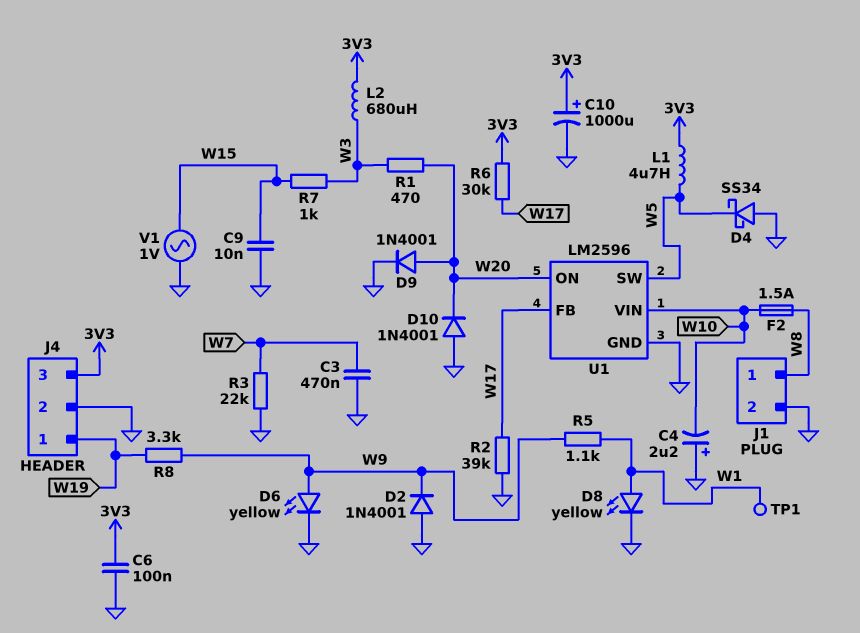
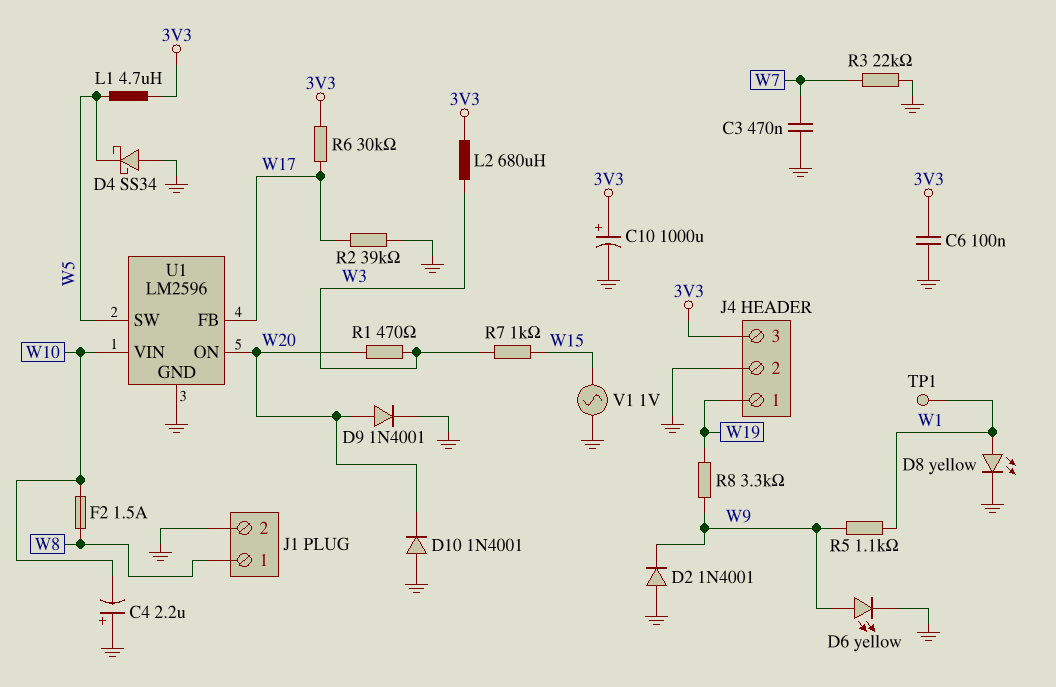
C9: 10nF (GND, W15) -> none

